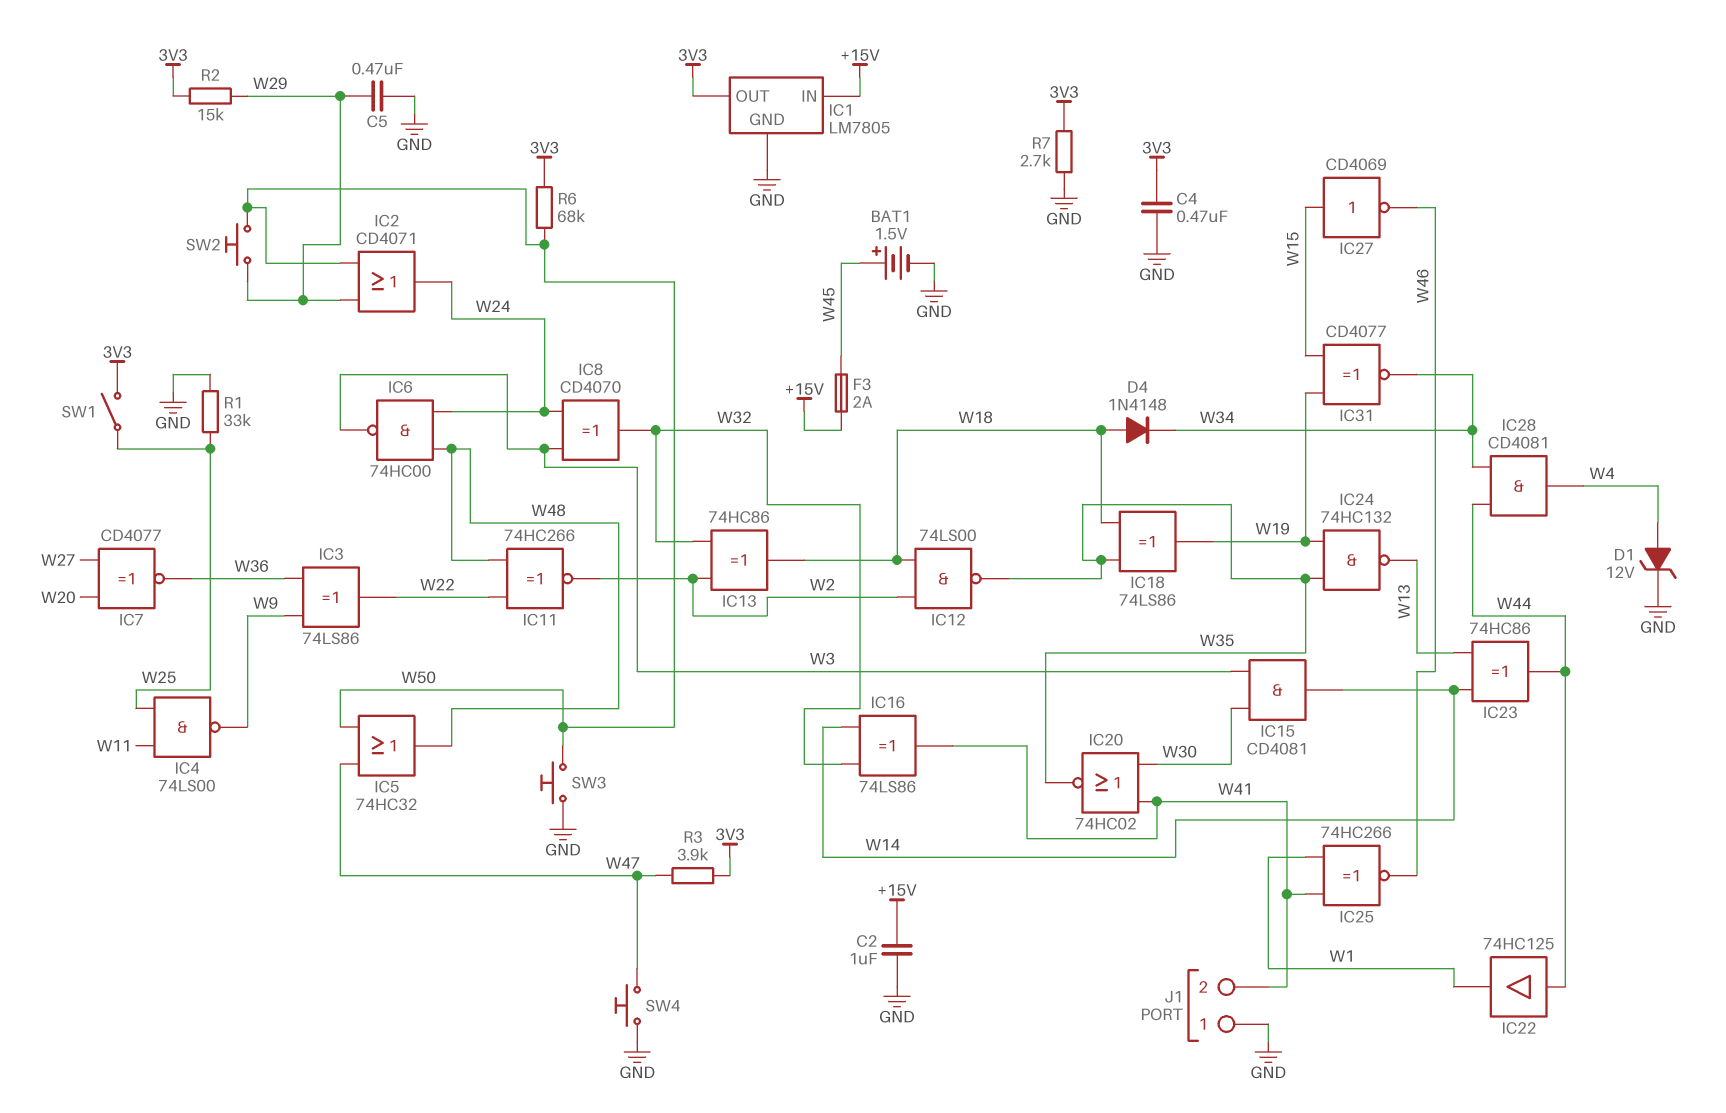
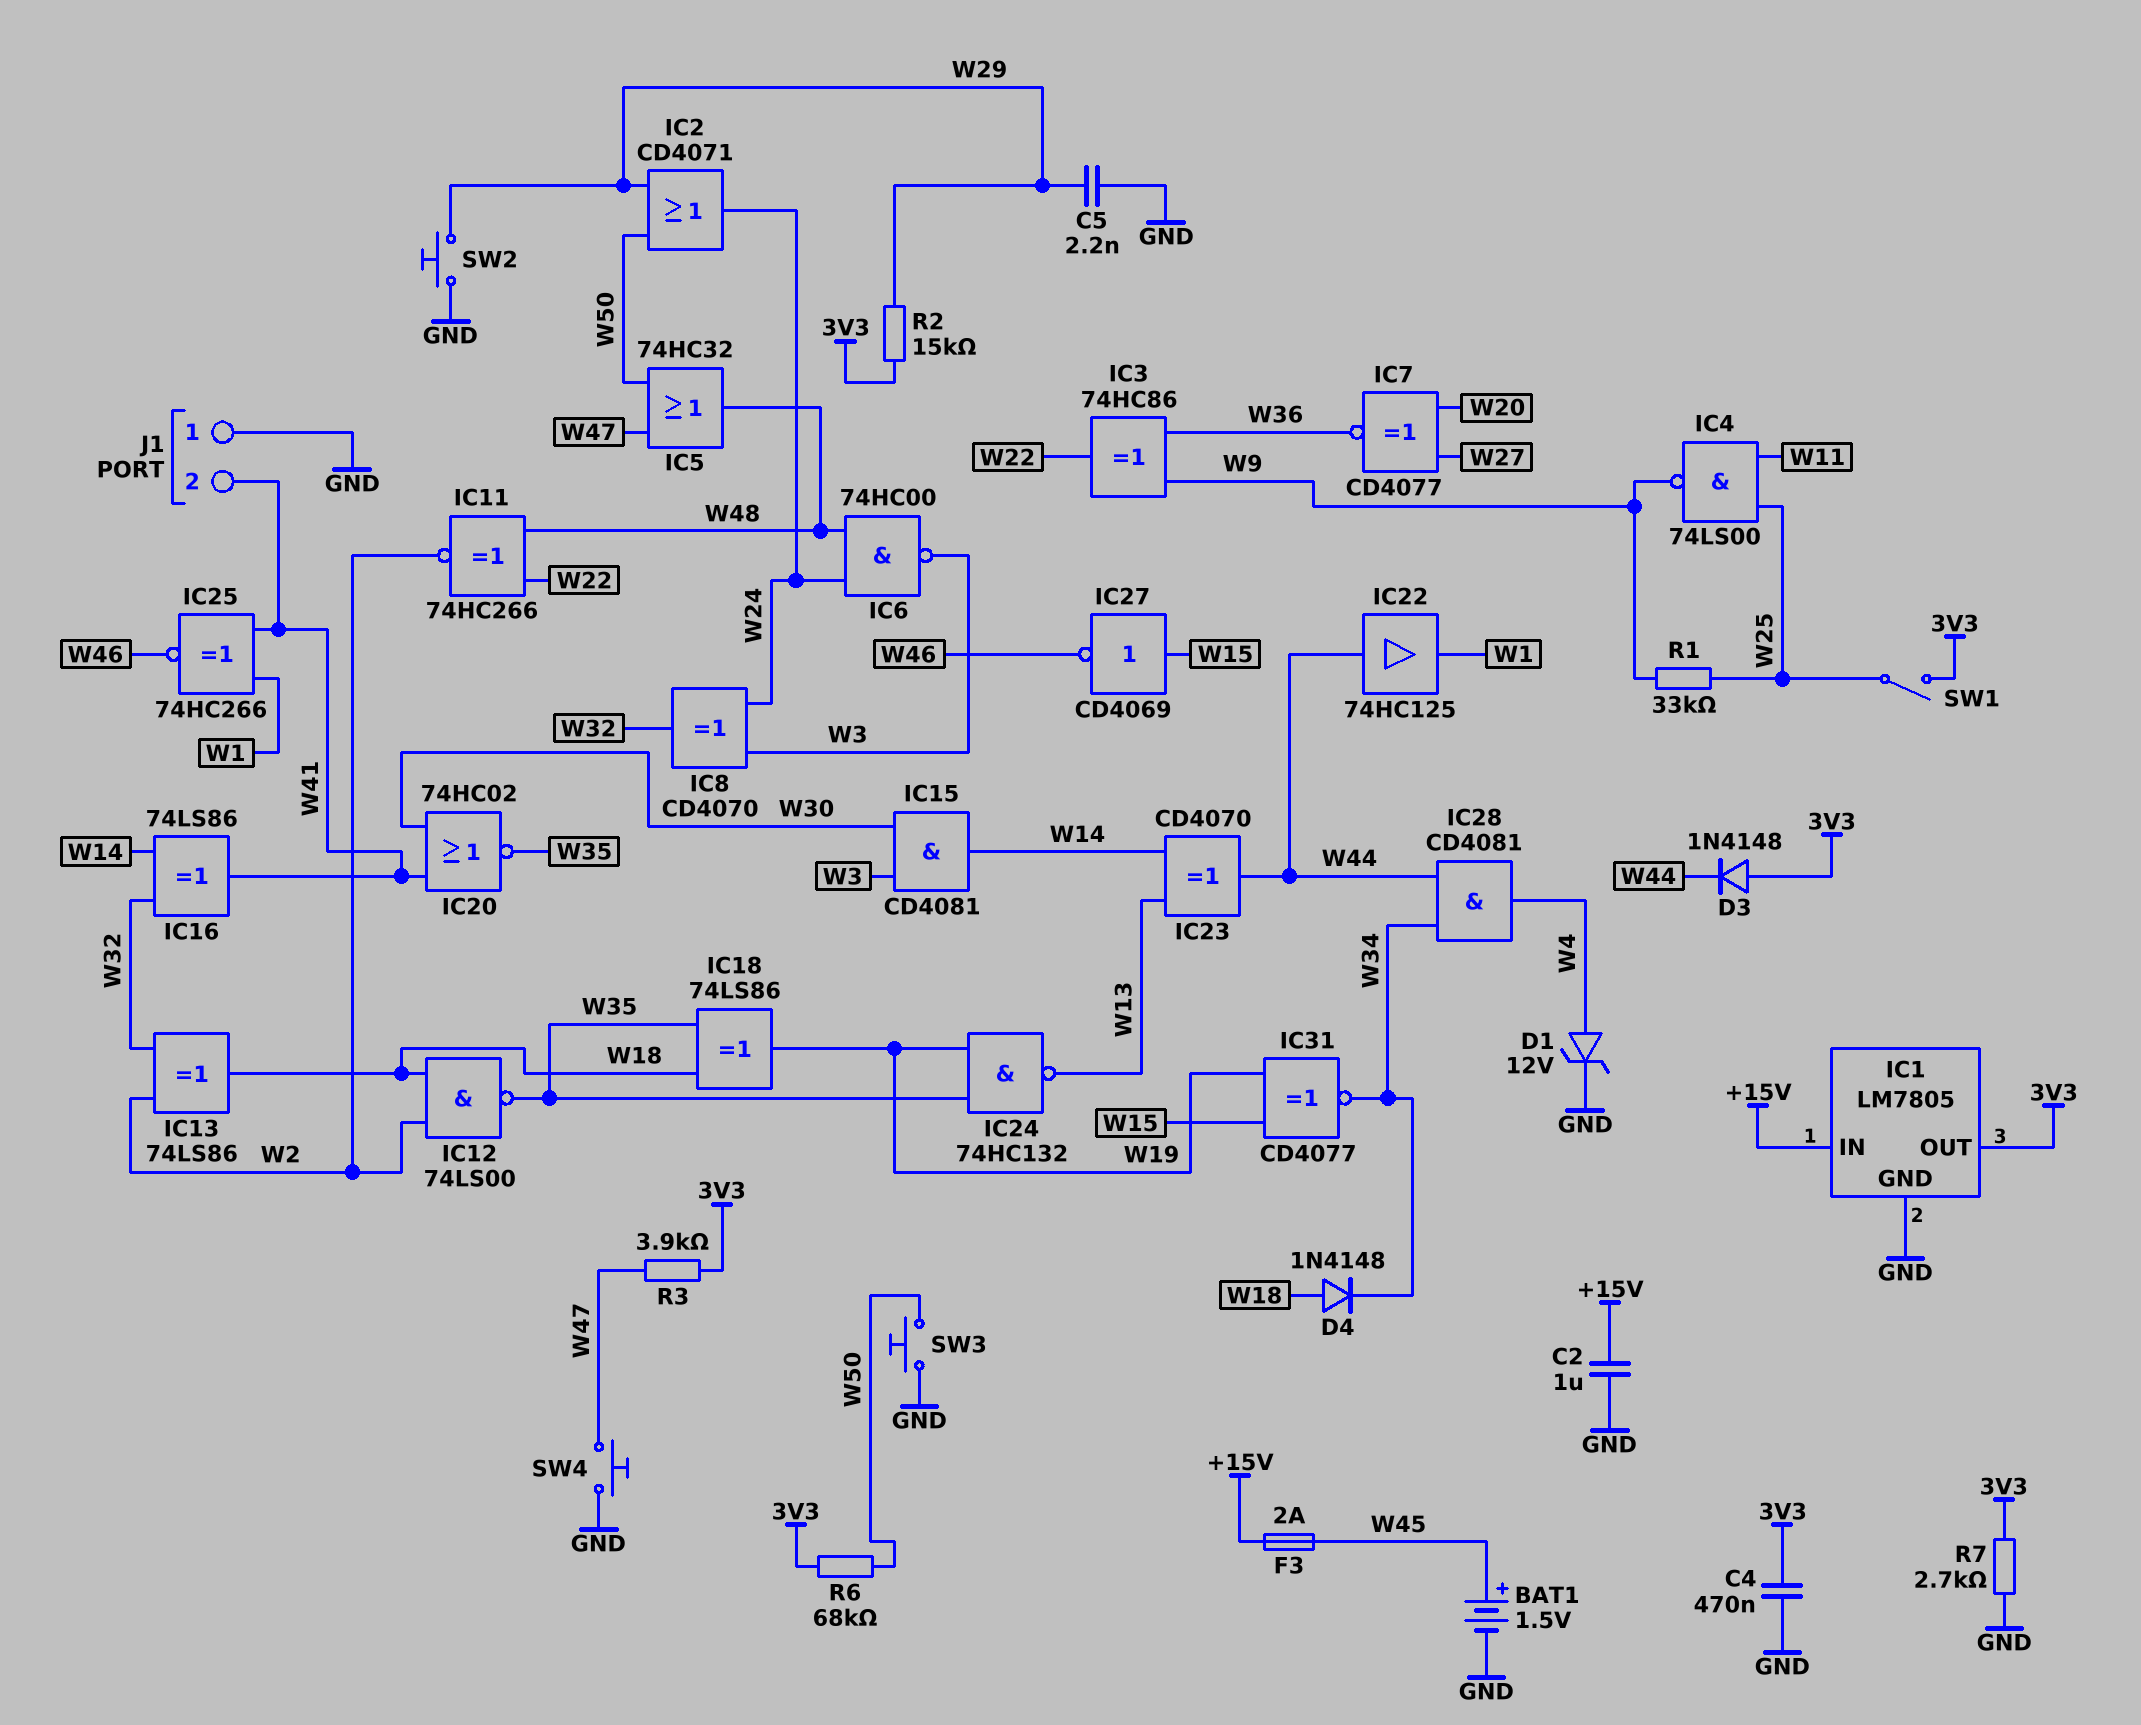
C5: 470nF (GND, W29) -> 2.2nF (GND, W29)
D3: none -> diode 1N4148 (A 3V3, K W44)
IC3: XOR 74LS86 (in W9, in W36, out W22) -> XOR 74HC86 (in W9, in W36, out W22)
IC13: XOR 74HC86 (in W2, in W32, out W18) -> XOR 74LS86 (in W2, in W32, out W18)
IC23: XOR 74HC86 (in W13, in W14, out W44) -> XOR CD4070 (in W13, in W14, out W44)
R1: 33k (GND, W25) -> 33k (W9, W25)
SW2: button (W29, W50) -> button (GND, W29)

